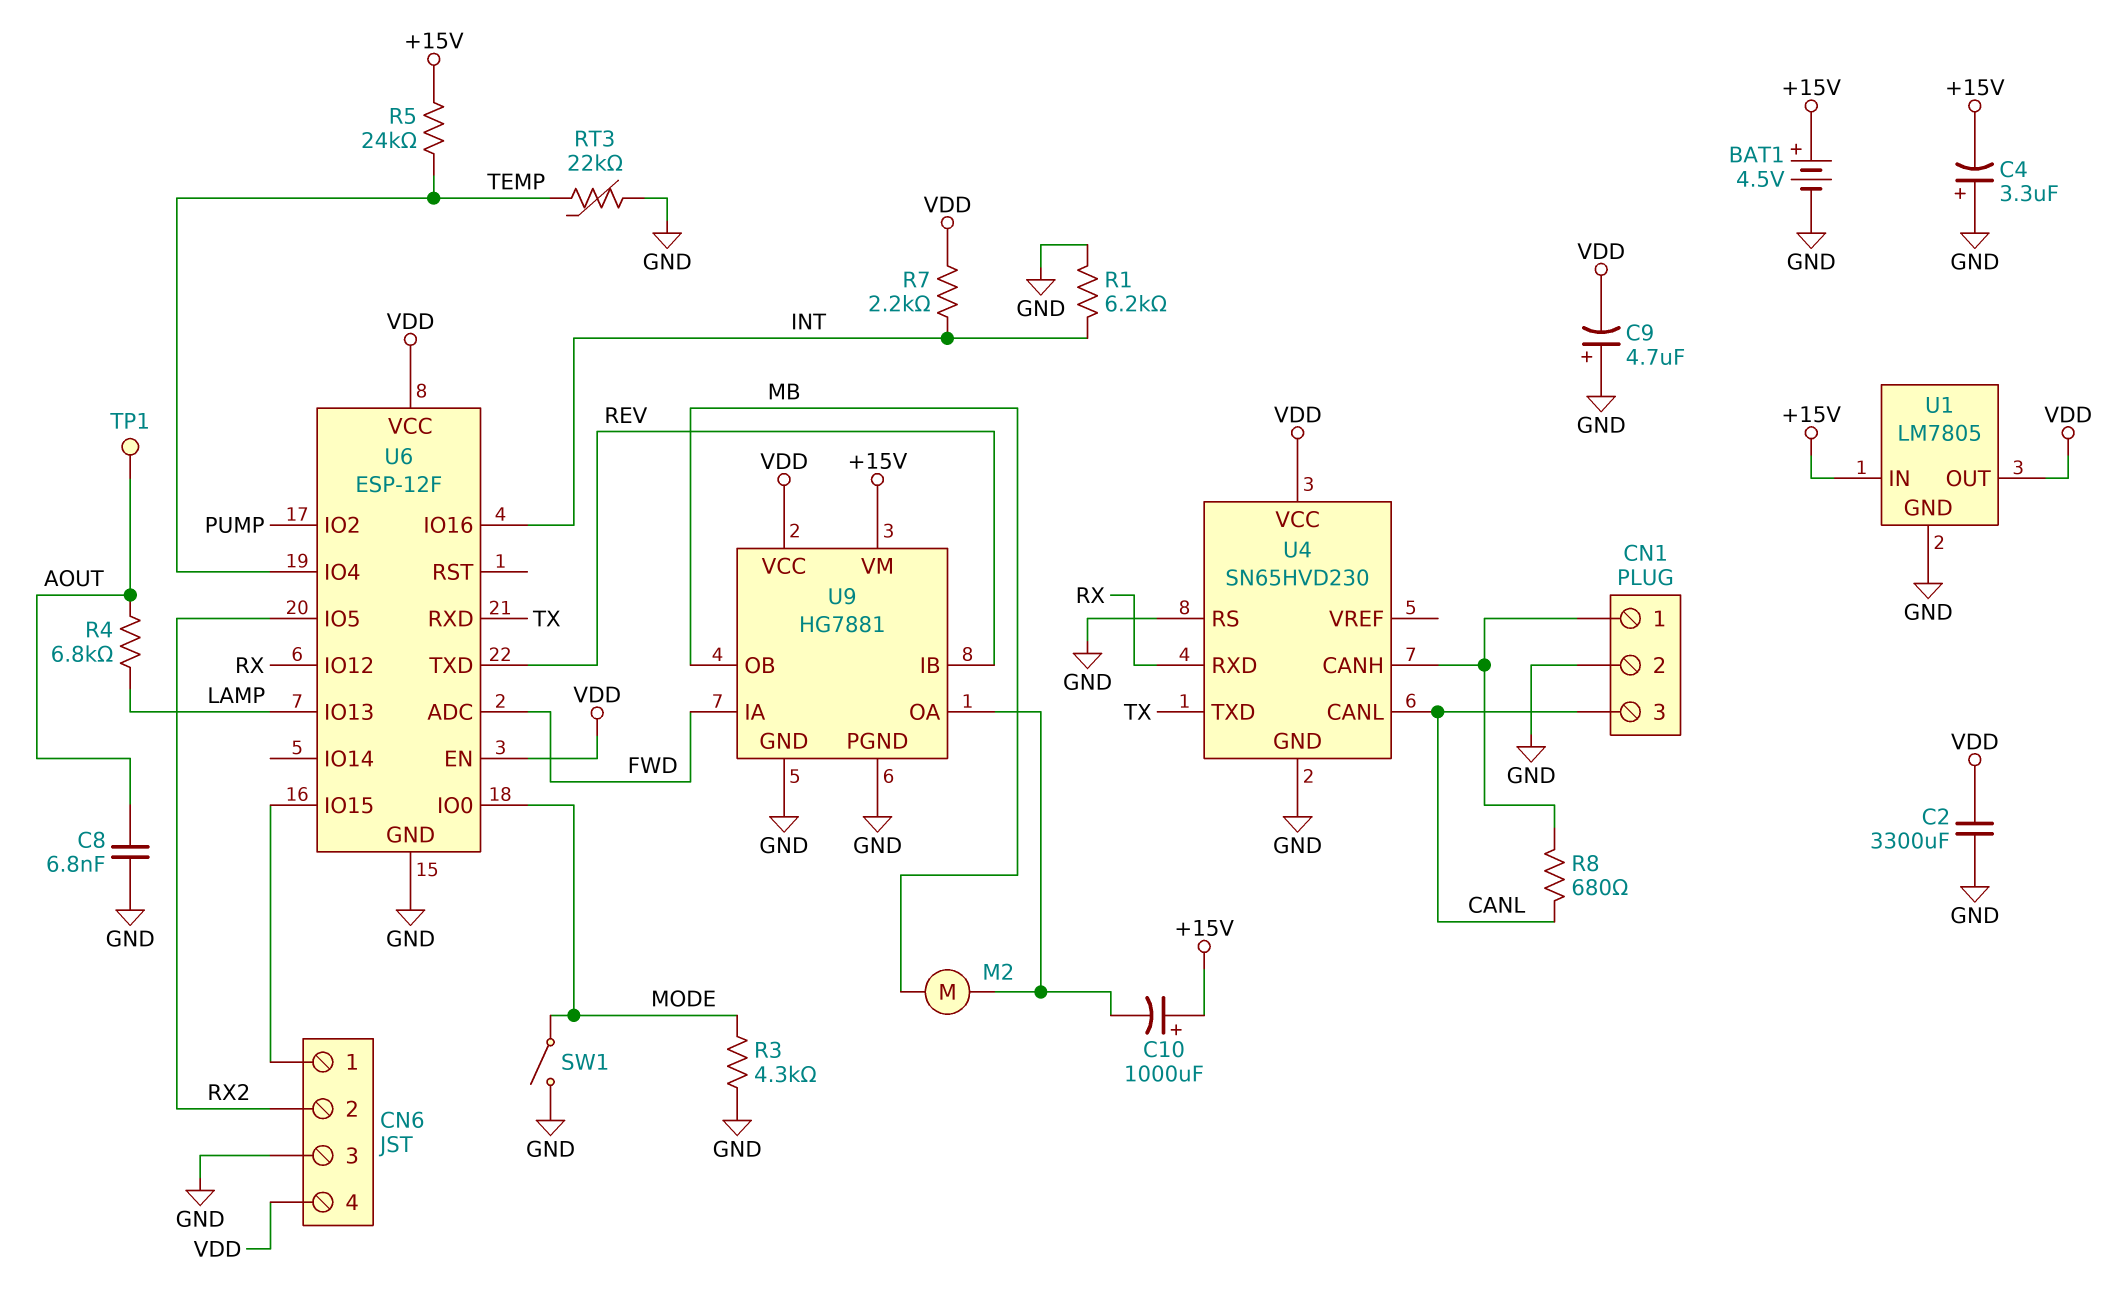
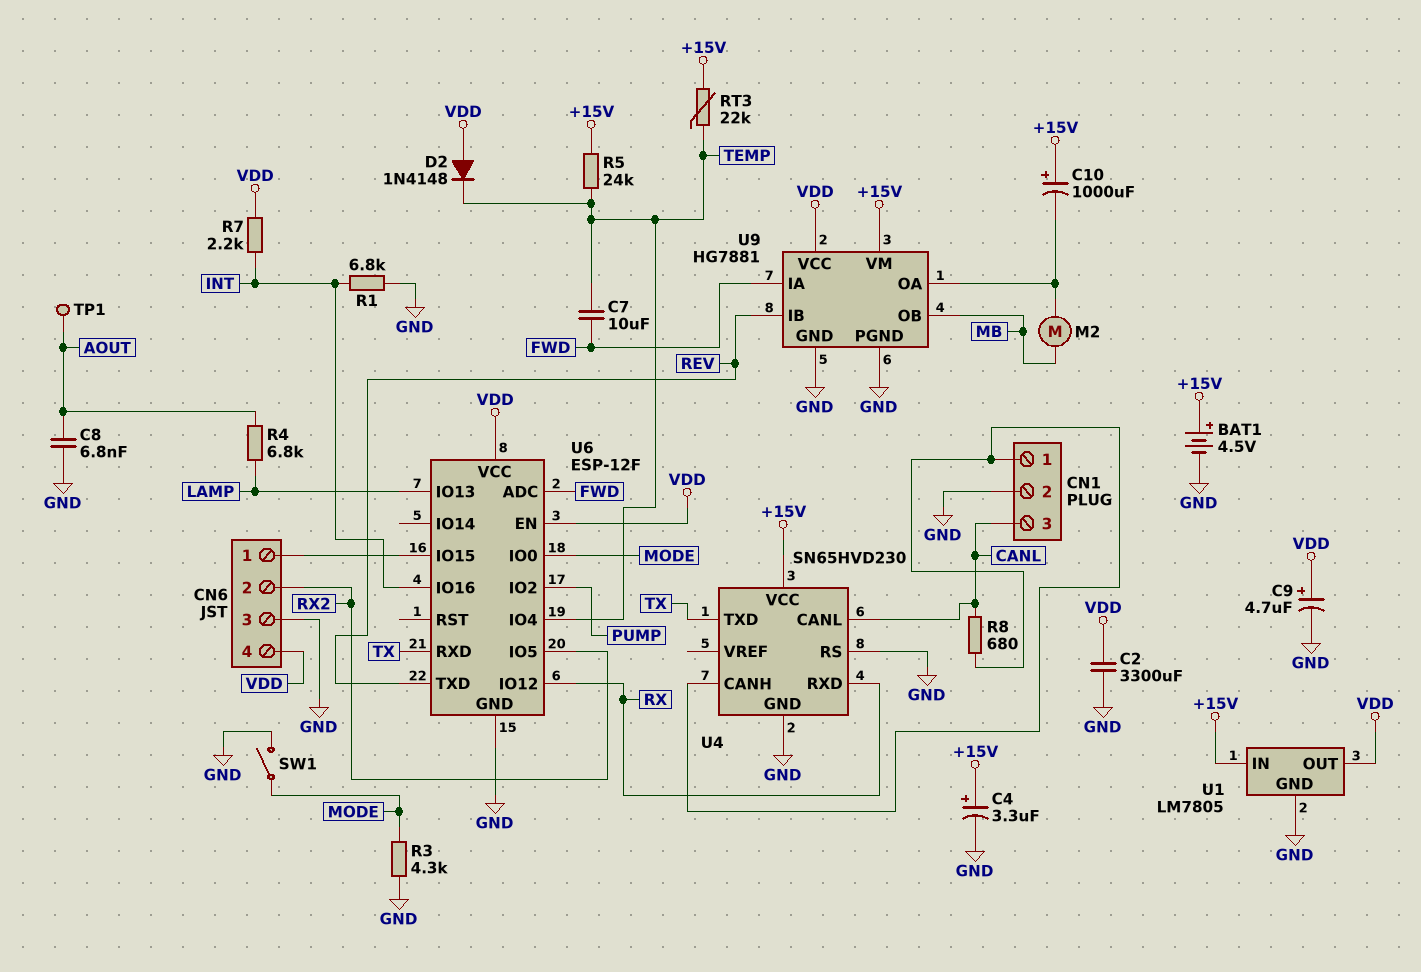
C4: 3.3uF (plus GND, minus +15V) -> 3.3uF (plus +15V, minus GND)
C7: none -> 10uF (FWD, TEMP)
C9: 4.7uF (plus GND, minus VDD) -> 4.7uF (plus VDD, minus GND)
D2: none -> diode 1N4148 (A VDD, K TEMP)
R1: 6.2k (GND, INT) -> 6.8k (GND, INT)
RT3: 22k (GND, TEMP) -> 22k (+15V, TEMP)
U4 pin VCC: VDD -> +15V

